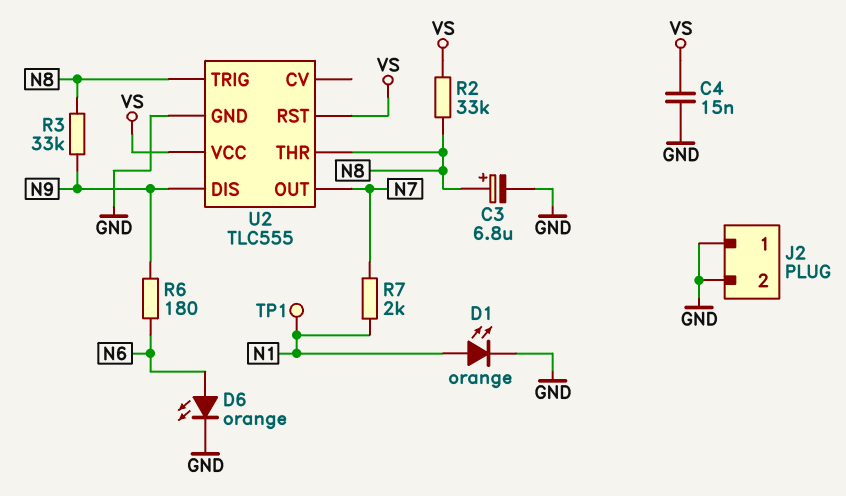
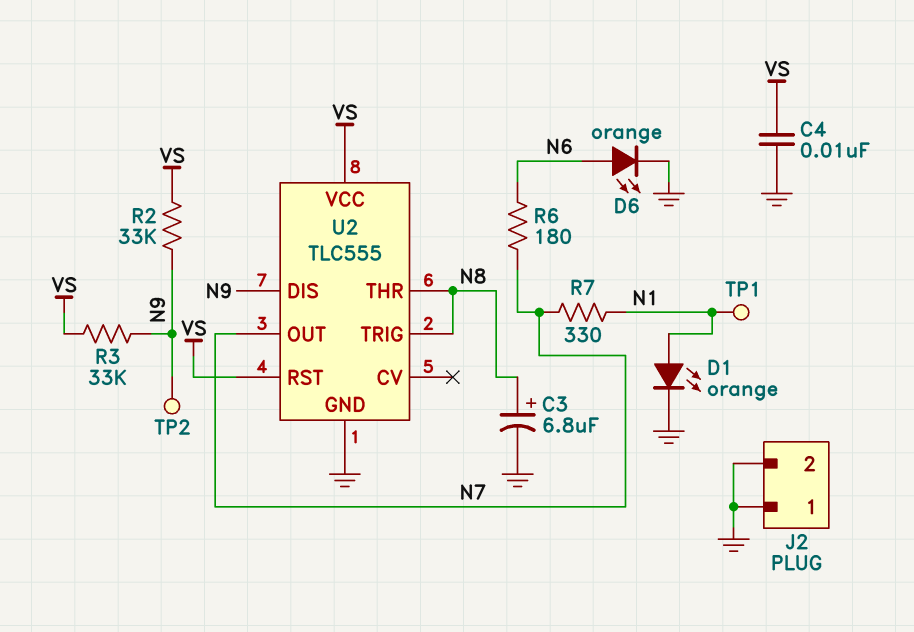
C4: 15nF (GND, VS) -> 10nF (GND, VS)
R2: 33k (N8, VS) -> 33k (N9, VS)
R3: 33k (N8, N9) -> 33k (N9, VS)
R6: 180 (N6, N9) -> 180 (N6, N7)
R7: 2k (N1, N7) -> 330 (N1, N7)
TP2: none -> test point (N9)

